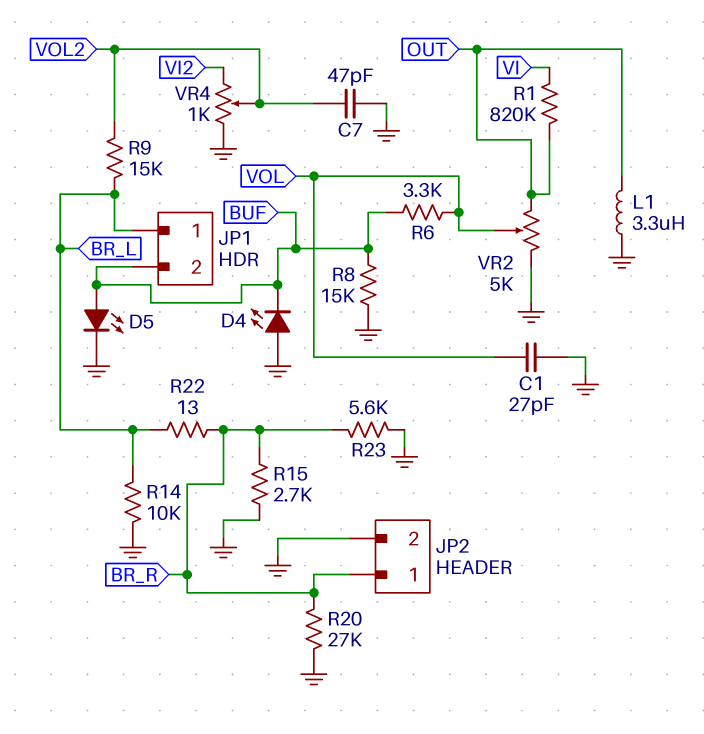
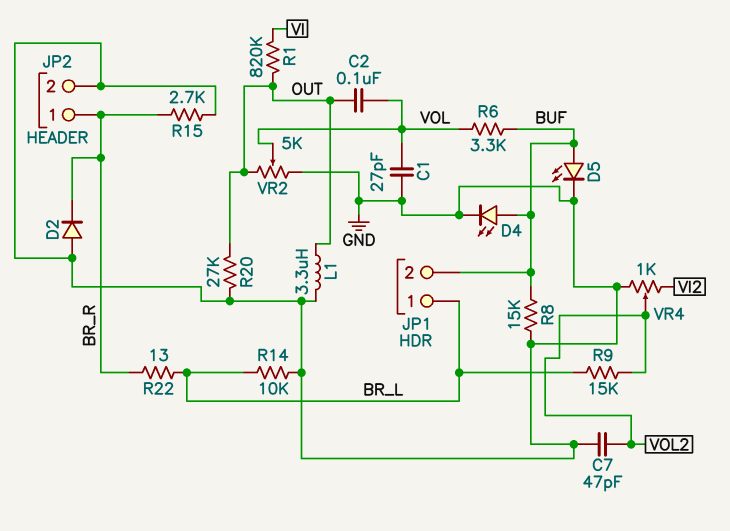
C2: none -> 100nF (OUT, VOL)
D2: none -> diode (A GND, K BR_R)
D4: LED (A GND, K BUF) -> LED (A BUF, K GND)
R20: 27k (BR_R, GND) -> 27k (GND, OUT)
R23: 5.6k (BR_R, GND) -> none

